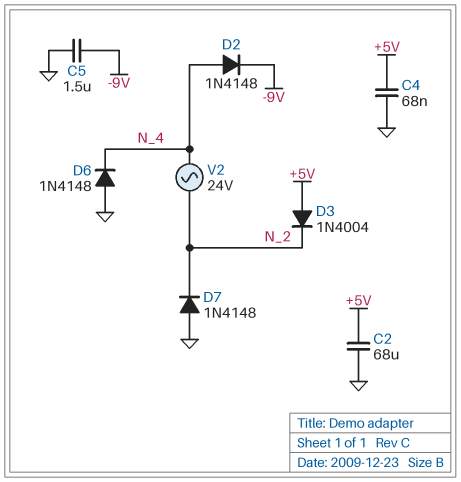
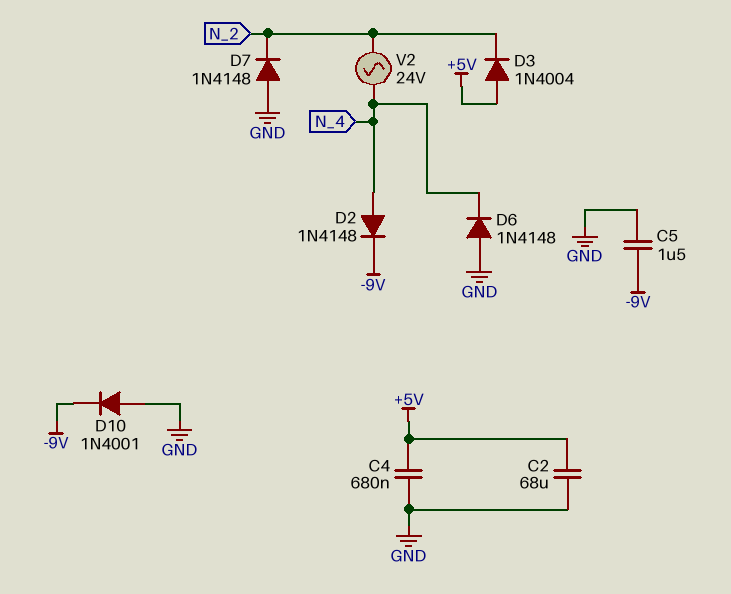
C4: 68nF (+5V, GND) -> 680nF (+5V, GND)
D10: none -> diode 1N4001 (A GND, K -9V)

